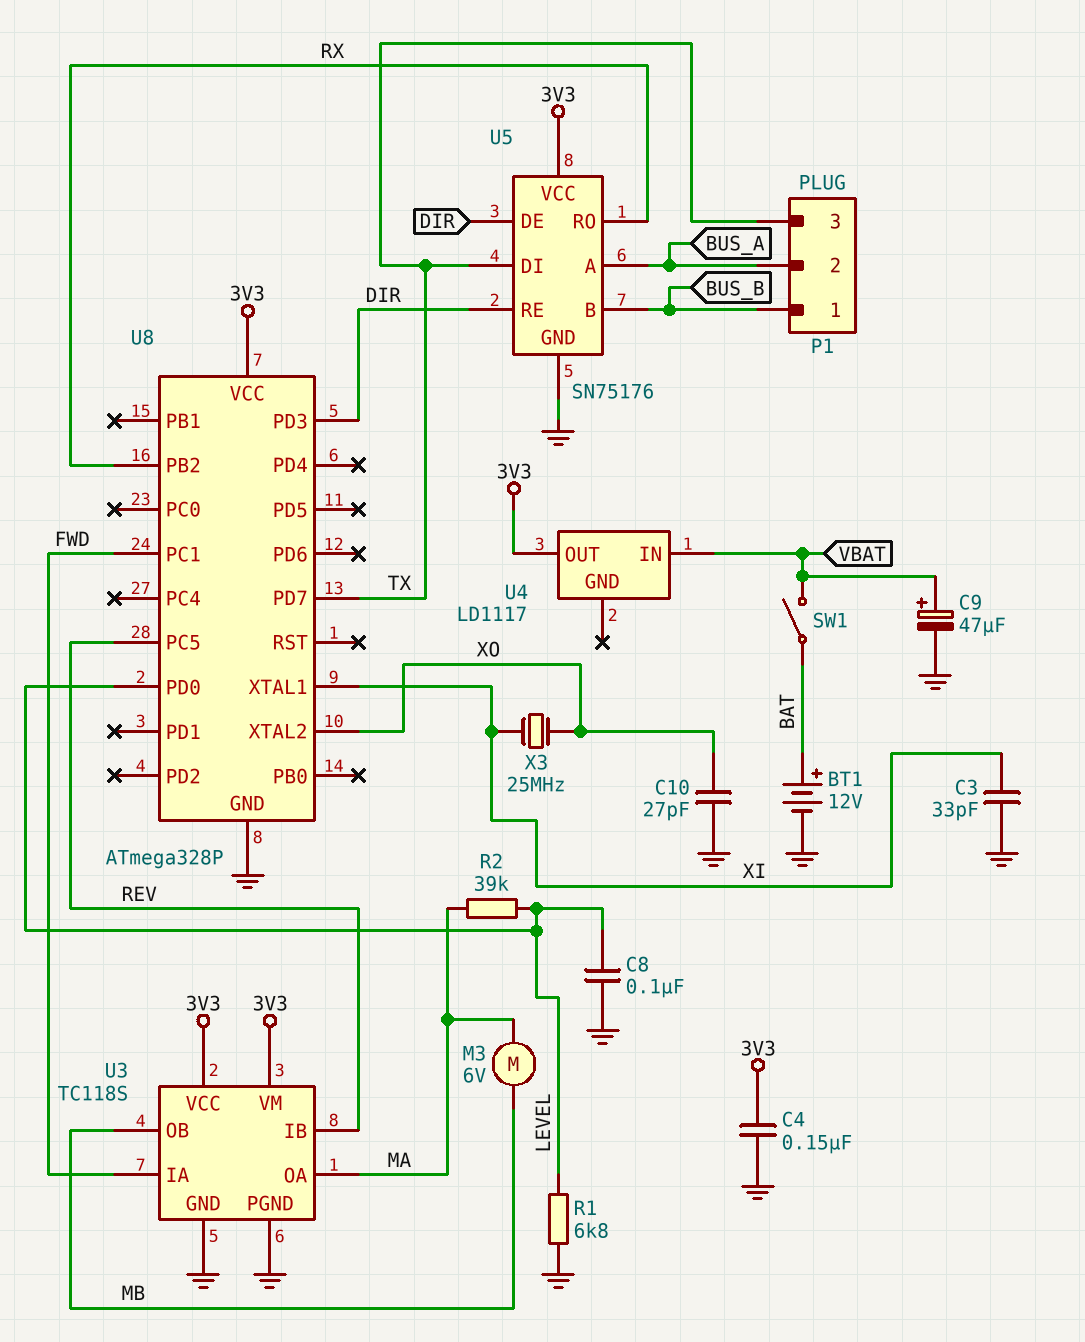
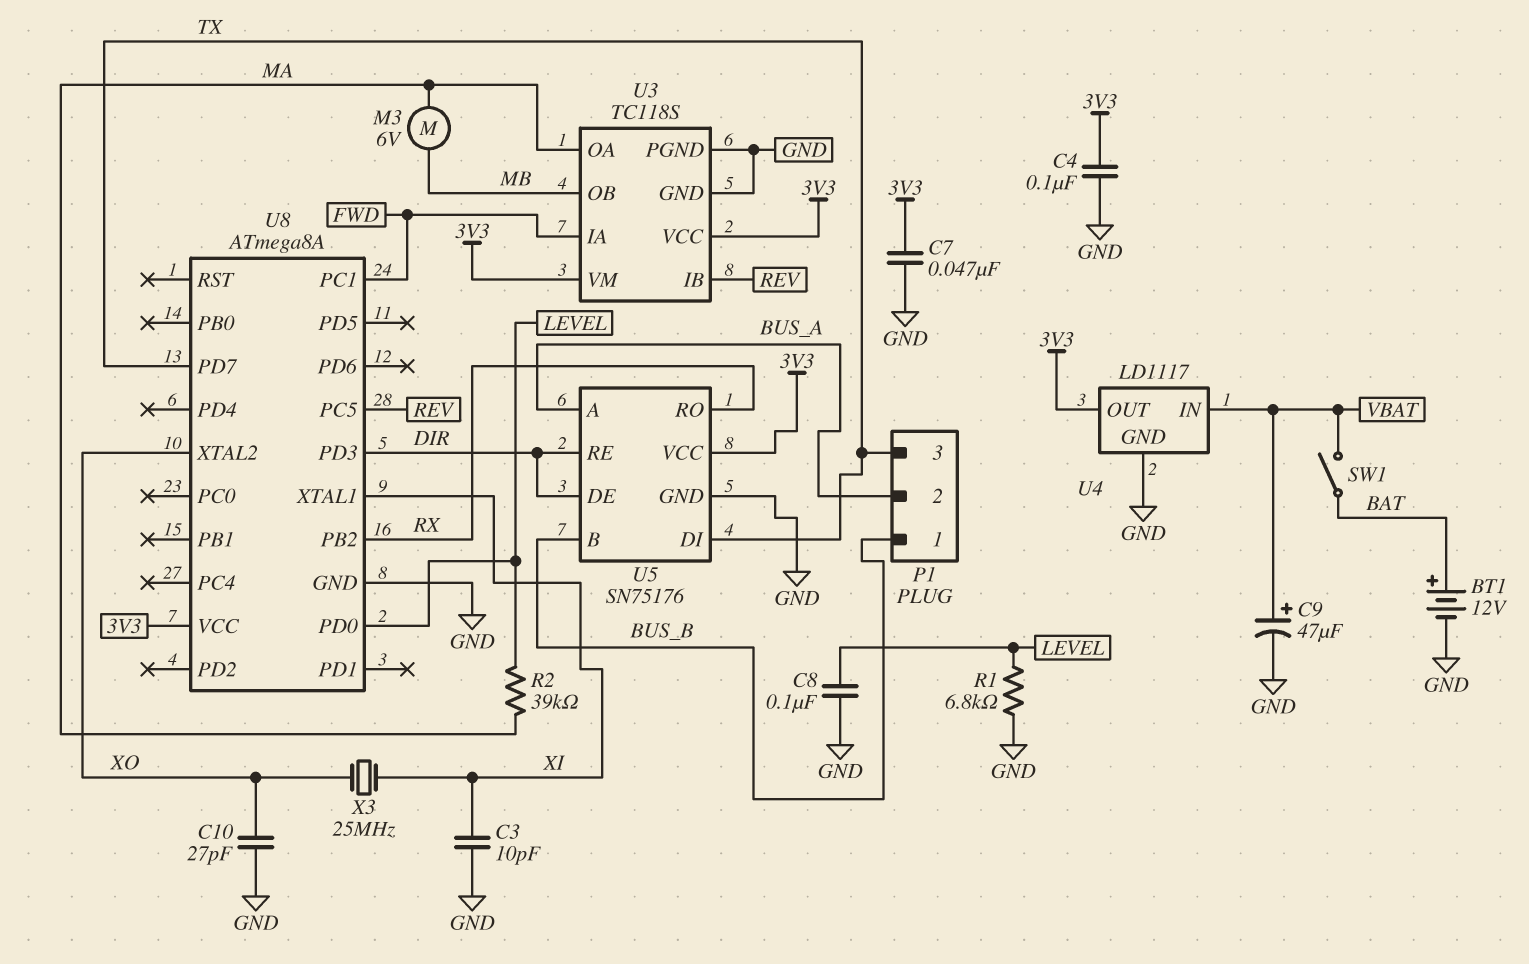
C3: 33pF (GND, XI) -> 10pF (GND, XI)
C4: 150nF (3V3, GND) -> 100nF (3V3, GND)
C7: none -> 47nF (3V3, GND)
U4 pin GND: none -> GND
U8: ATmega328P -> ATmega8A

